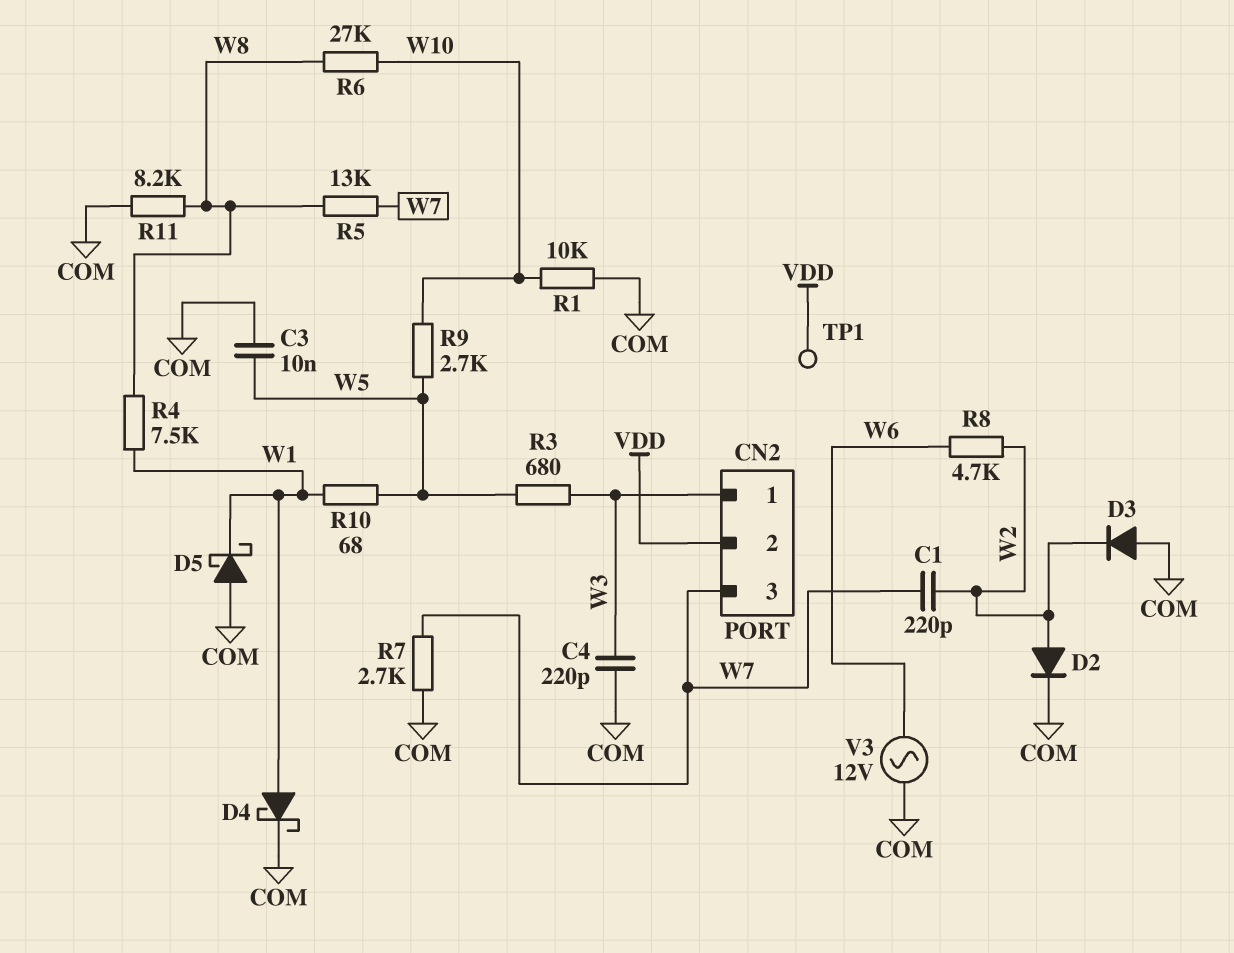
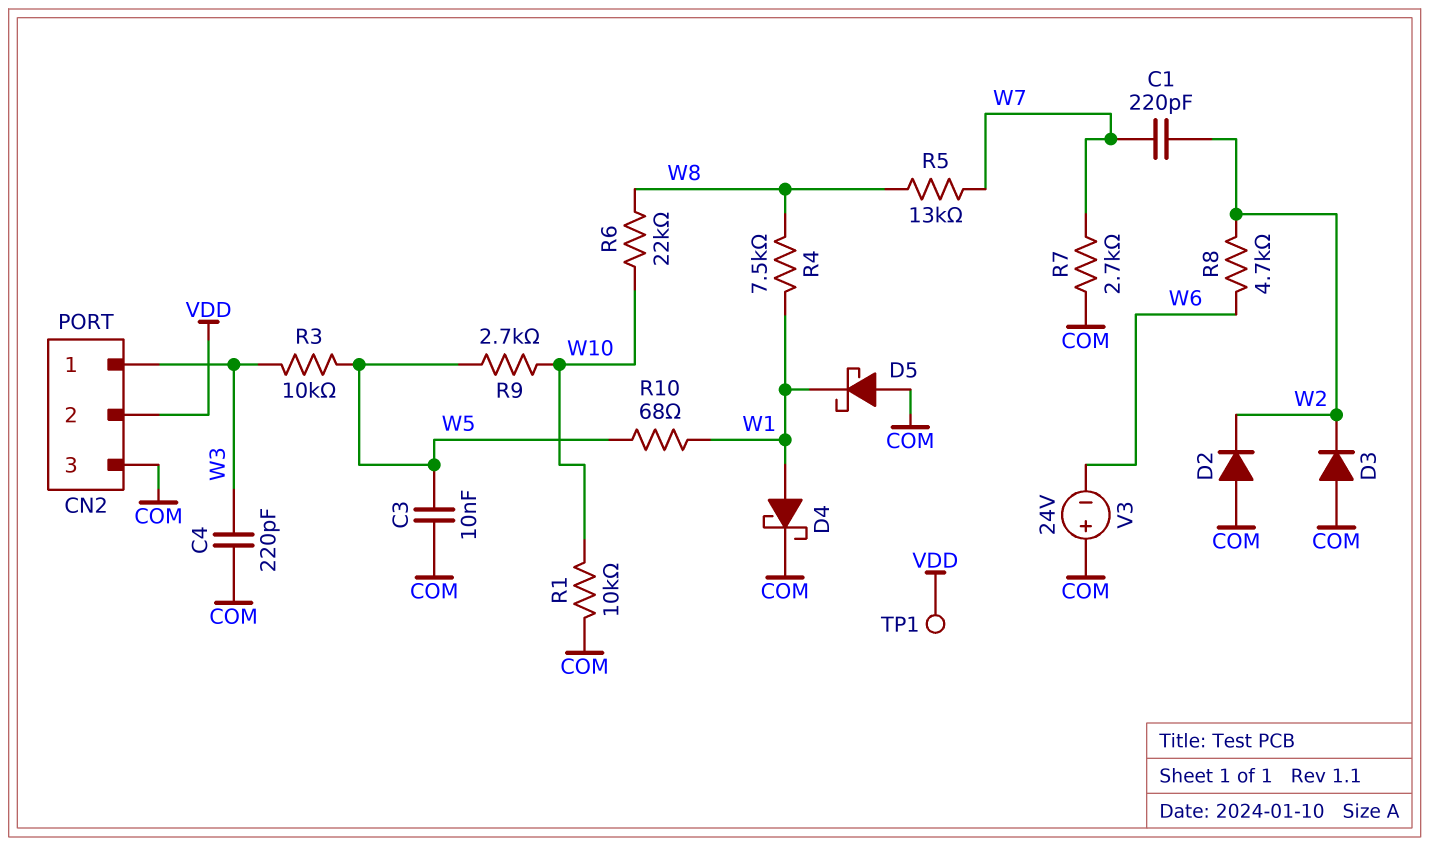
CN2 pin 3: W7 -> COM
D2: diode (A W2, K COM) -> diode (A COM, K W2)
R3: 680 (W3, W5) -> 10k (W3, W5)
R6: 27k (W8, W10) -> 22k (W8, W10)
R11: 8.2k (COM, W8) -> none
V3: AC 12V (COM, W6) -> 24V (plus COM, minus W6)

